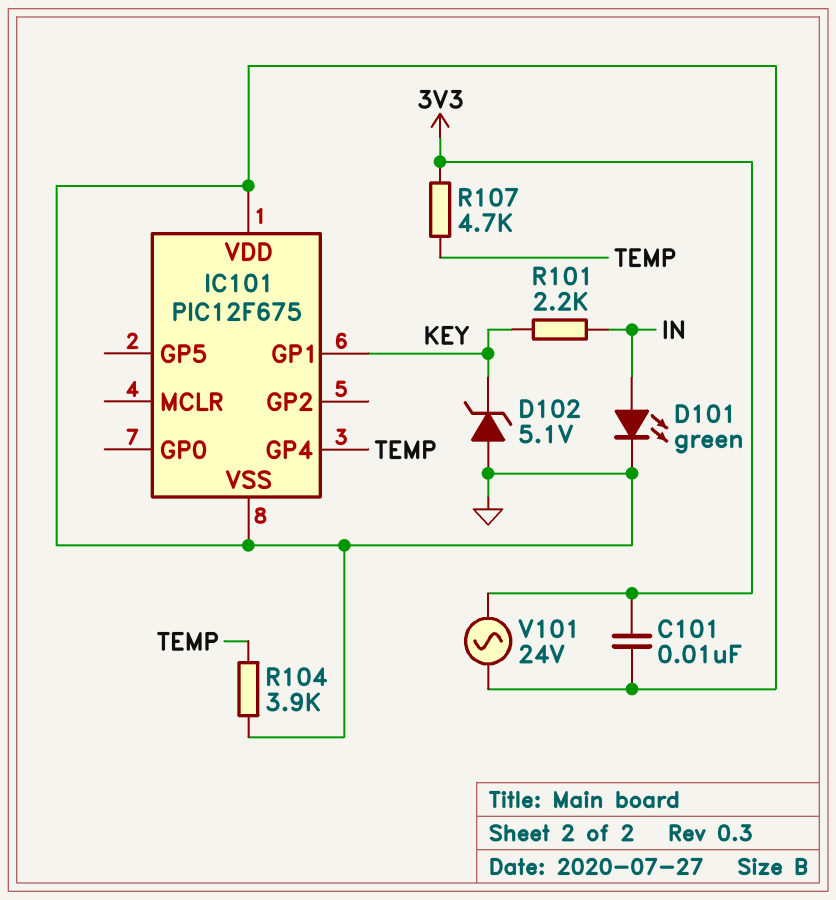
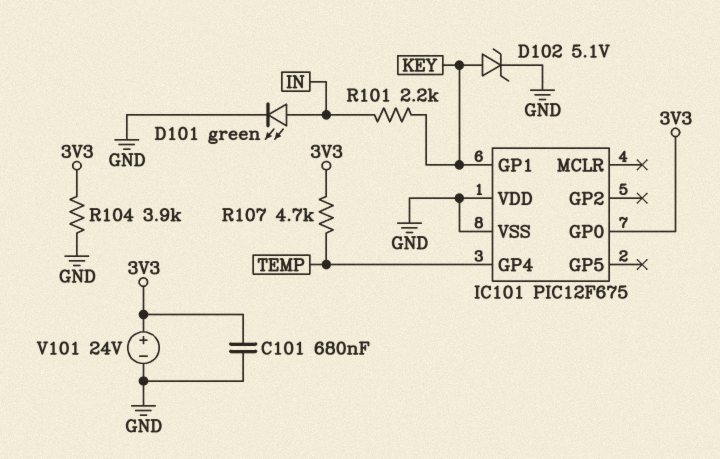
C101: 10nF (3V3, GND) -> 680nF (3V3, GND)
D102: zener 5.1V (A GND, K KEY) -> zener 5.1V (A KEY, K GND)
IC101 pin GP0: none -> 3V3
R104: 3.9k (GND, TEMP) -> 3.9k (3V3, GND)
V101: AC 24V (3V3, GND) -> 24V (plus 3V3, minus GND)

